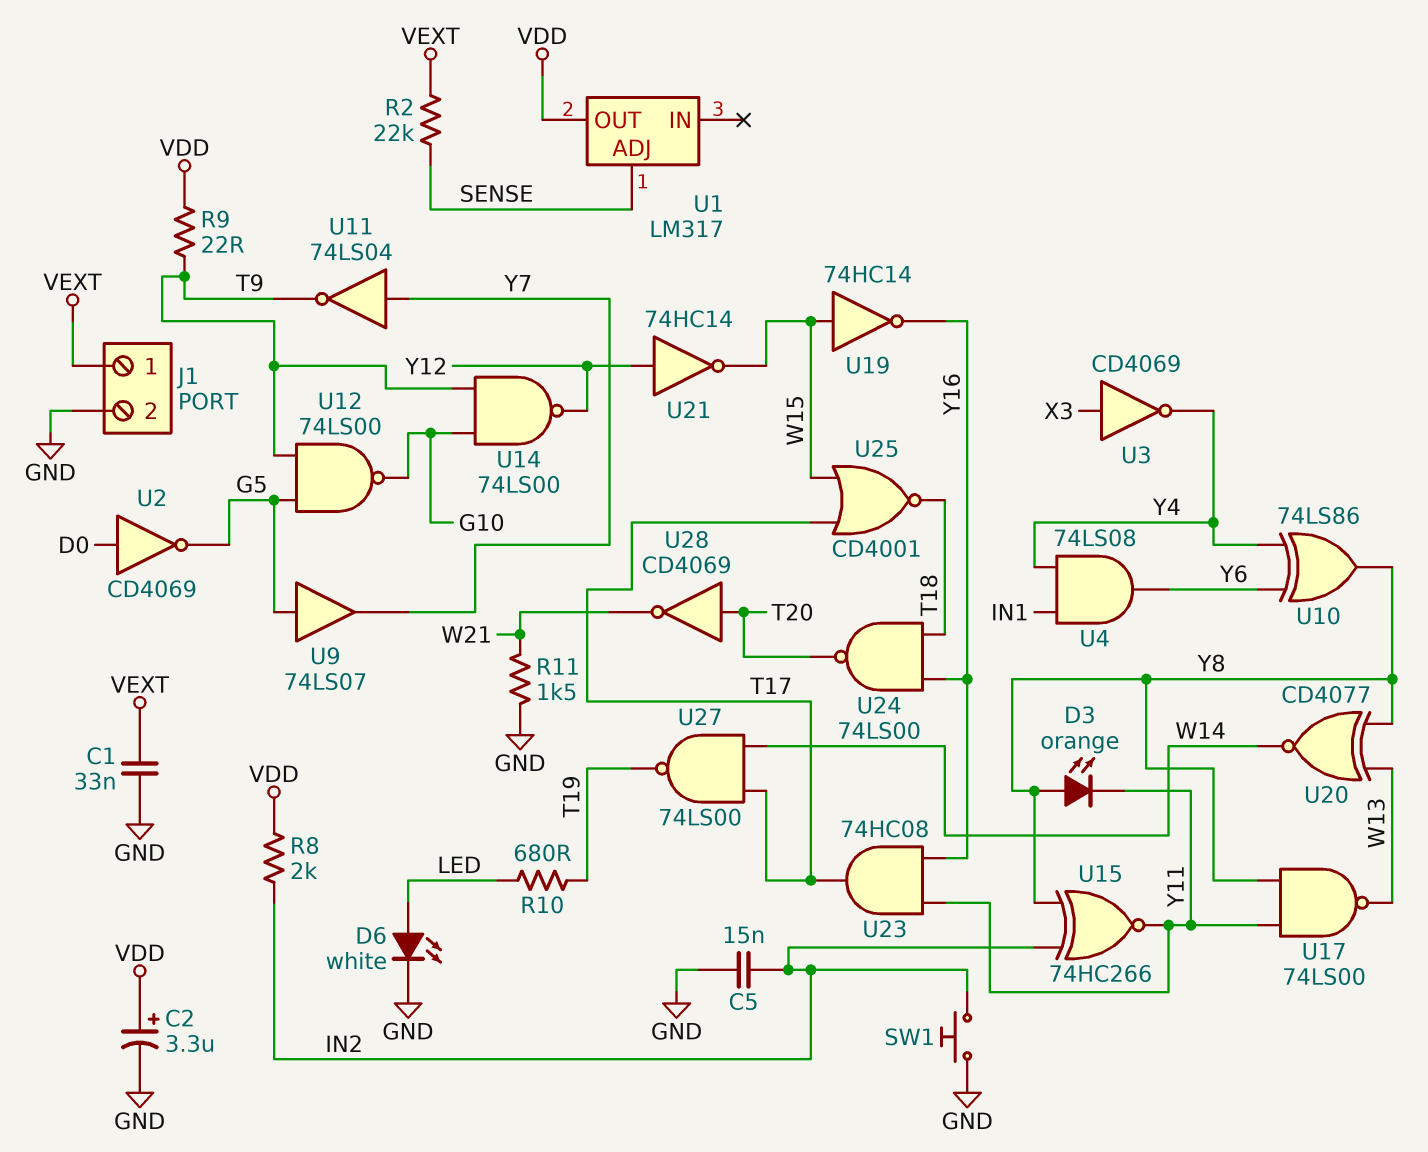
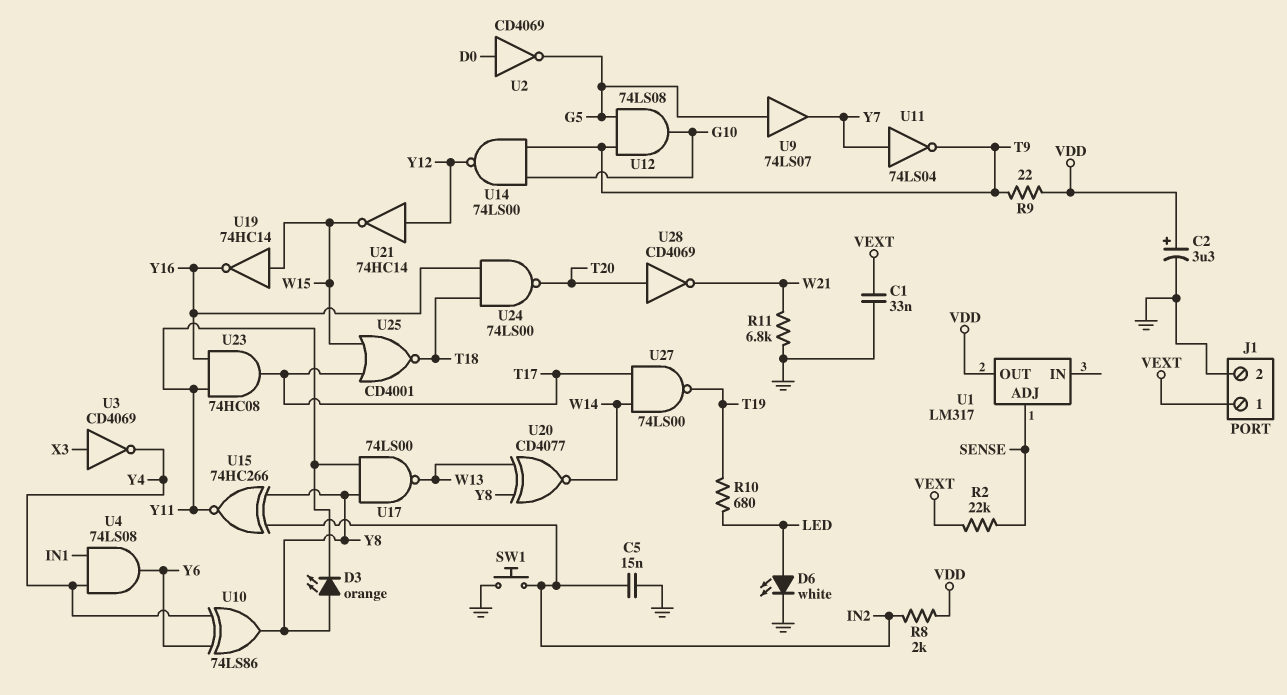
R11: 1.5k (GND, W21) -> 6.8k (GND, W21)
U12: NAND 74LS00 (in G5, in T9, out G10) -> AND 74LS08 (in G5, in T9, out G10)

